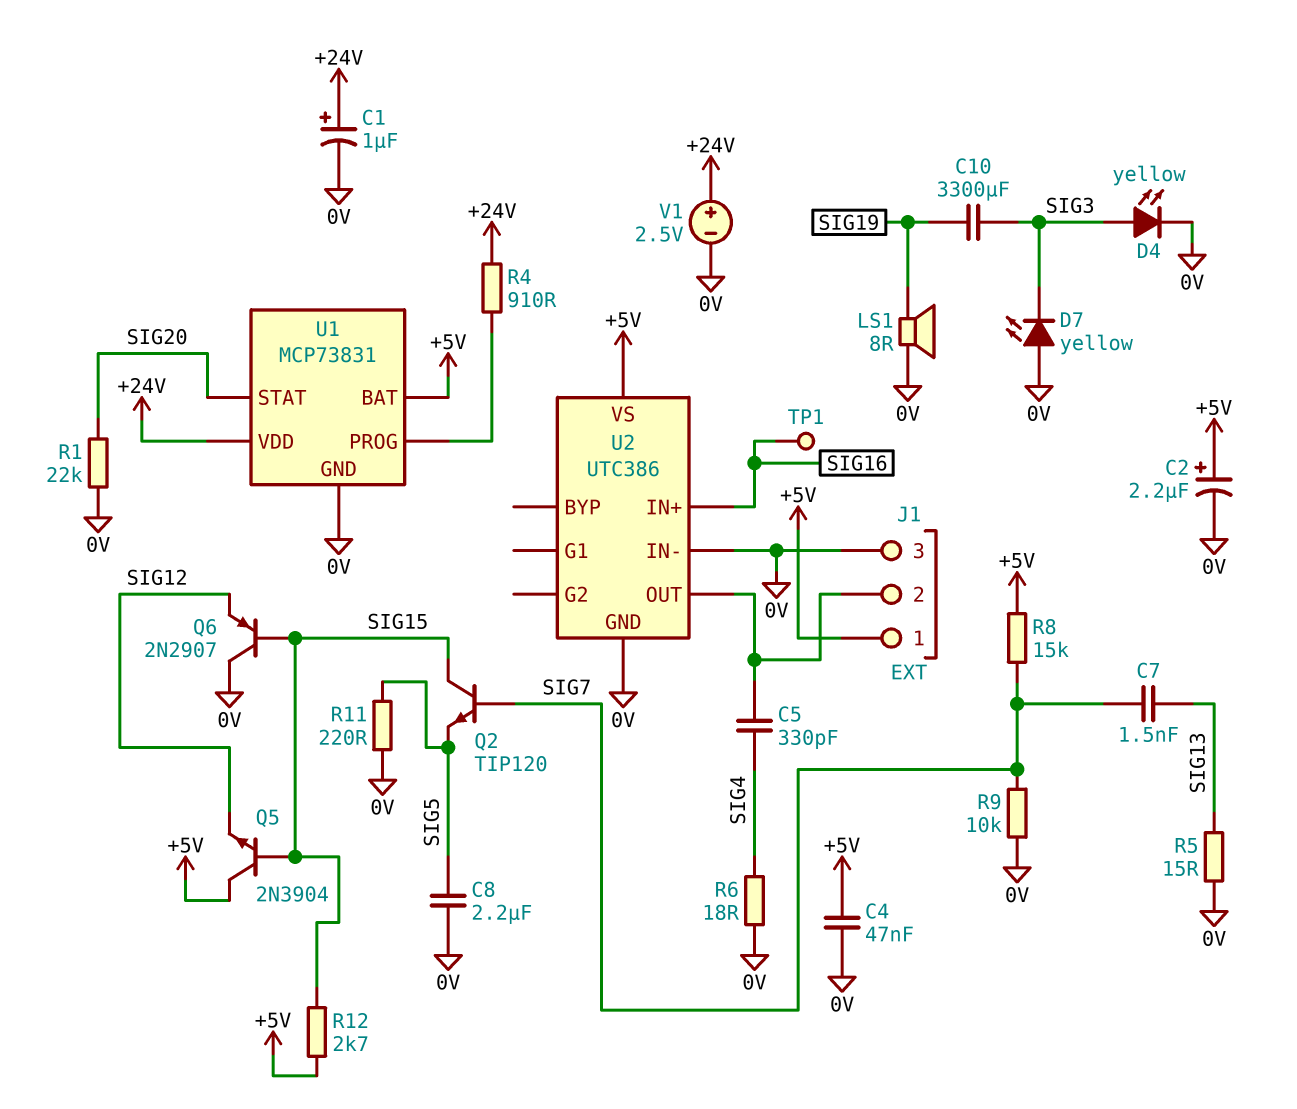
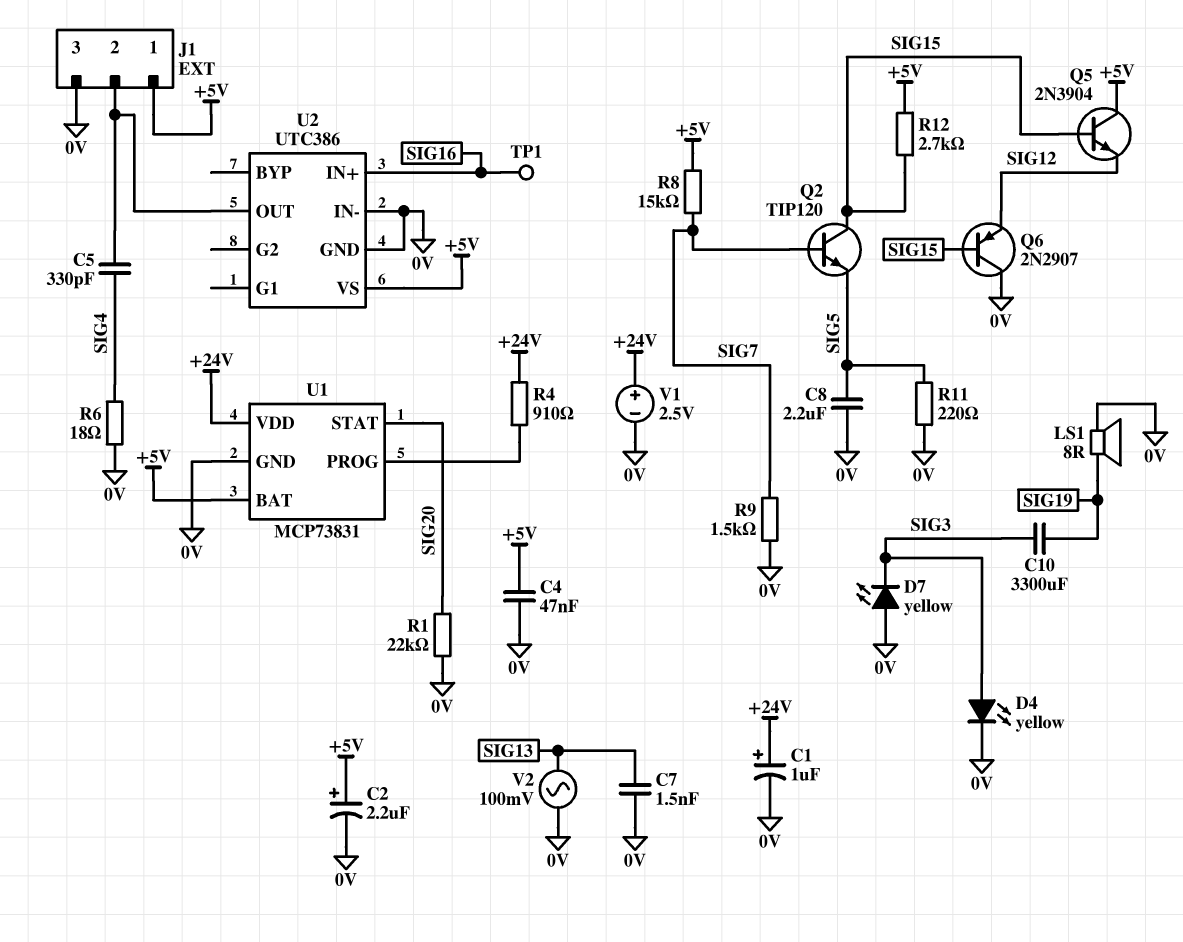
C7: 1.5nF (SIG7, SIG13) -> 1.5nF (0V, SIG13)
R5: 15 (0V, SIG13) -> none
R9: 10k (0V, SIG7) -> 1.5k (0V, SIG7)
V2: none -> AC 100mV (0V, SIG13)

